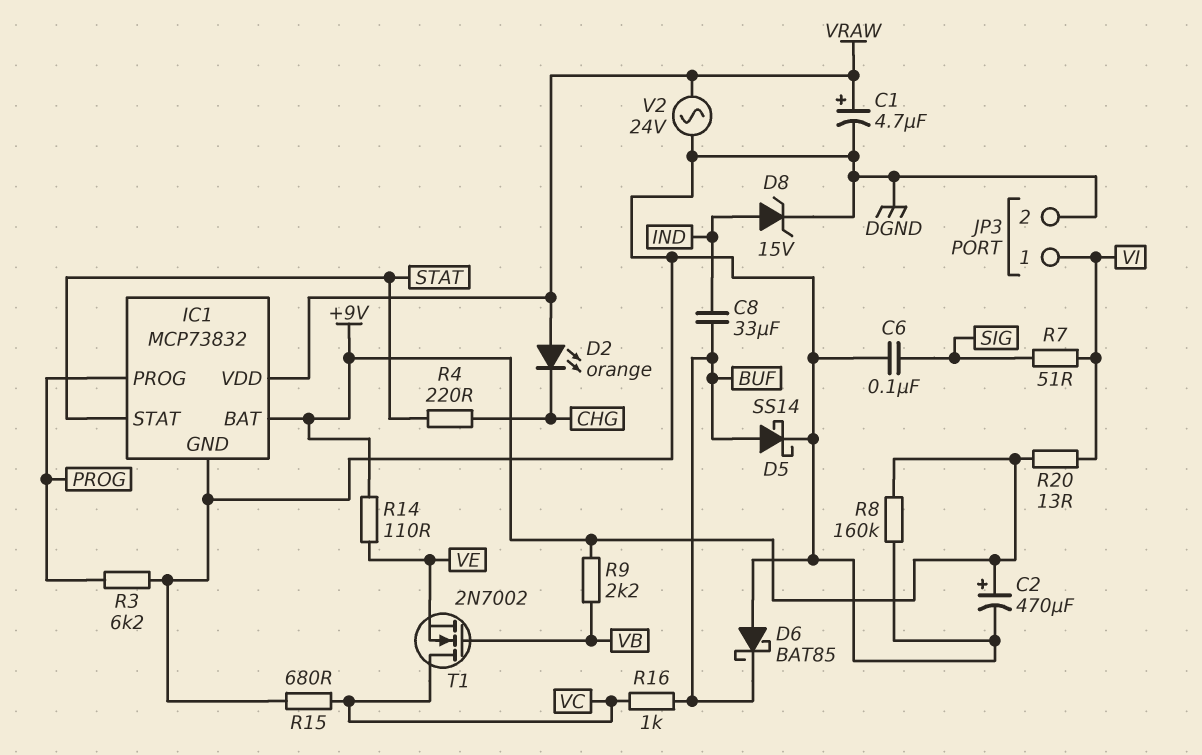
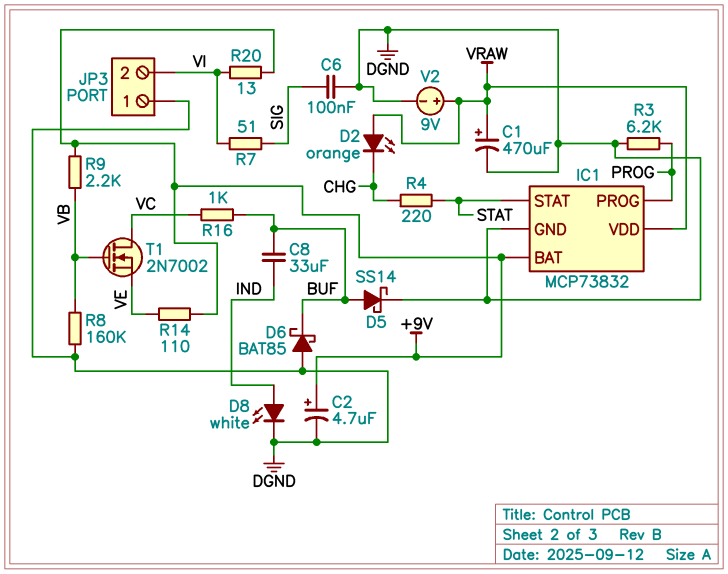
C1: 4.7uF (plus VRAW, minus DGND) -> 470uF (plus VRAW, minus DGND)
C2: 470uF (plus +9V, minus DGND) -> 4.7uF (plus +9V, minus DGND)
D8: zener 15V (A IND, K DGND) -> LED white (A IND, K DGND)
JP3 pin 1: VI -> DGND
JP3 pin 2: DGND -> VI
R8: 160k (+9V, DGND) -> 160k (DGND, VB)
R15: 680 (DGND, VC) -> none
V2: AC 24V (DGND, VRAW) -> 9V (plus VRAW, minus DGND)

